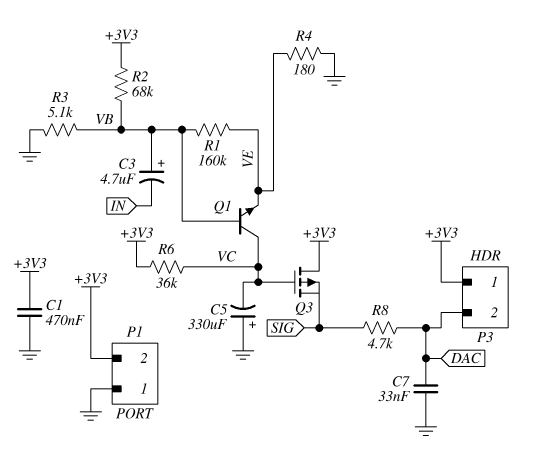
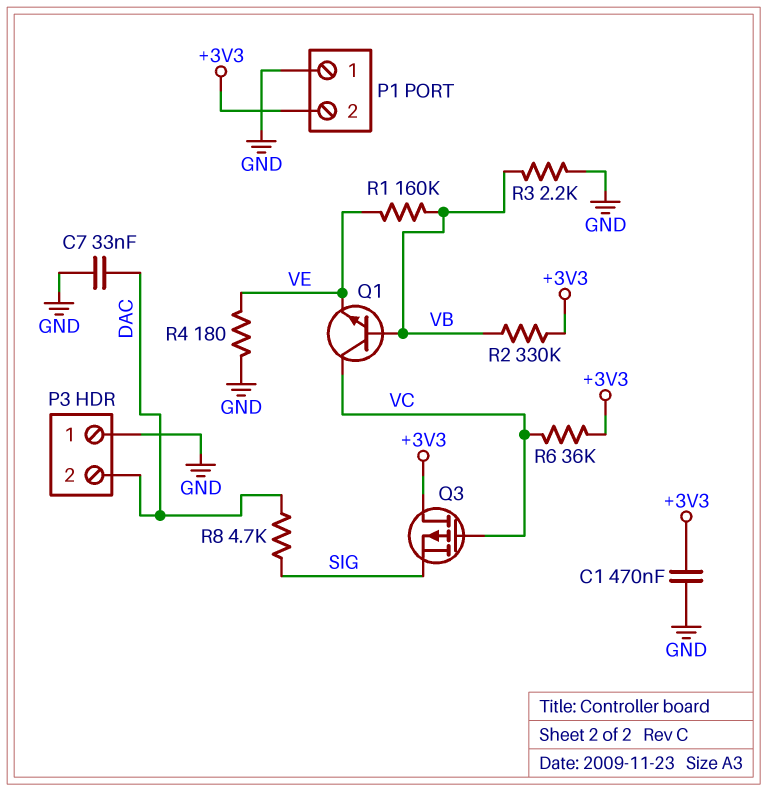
C3: 4.7uF (plus VB, minus IN) -> none
C5: 330uF (plus GND, minus VC) -> none
P3 pin 1: +3V3 -> GND
R2: 68k (+3V3, VB) -> 330k (+3V3, VB)
R3: 5.1k (GND, VB) -> 2.2k (GND, VB)

